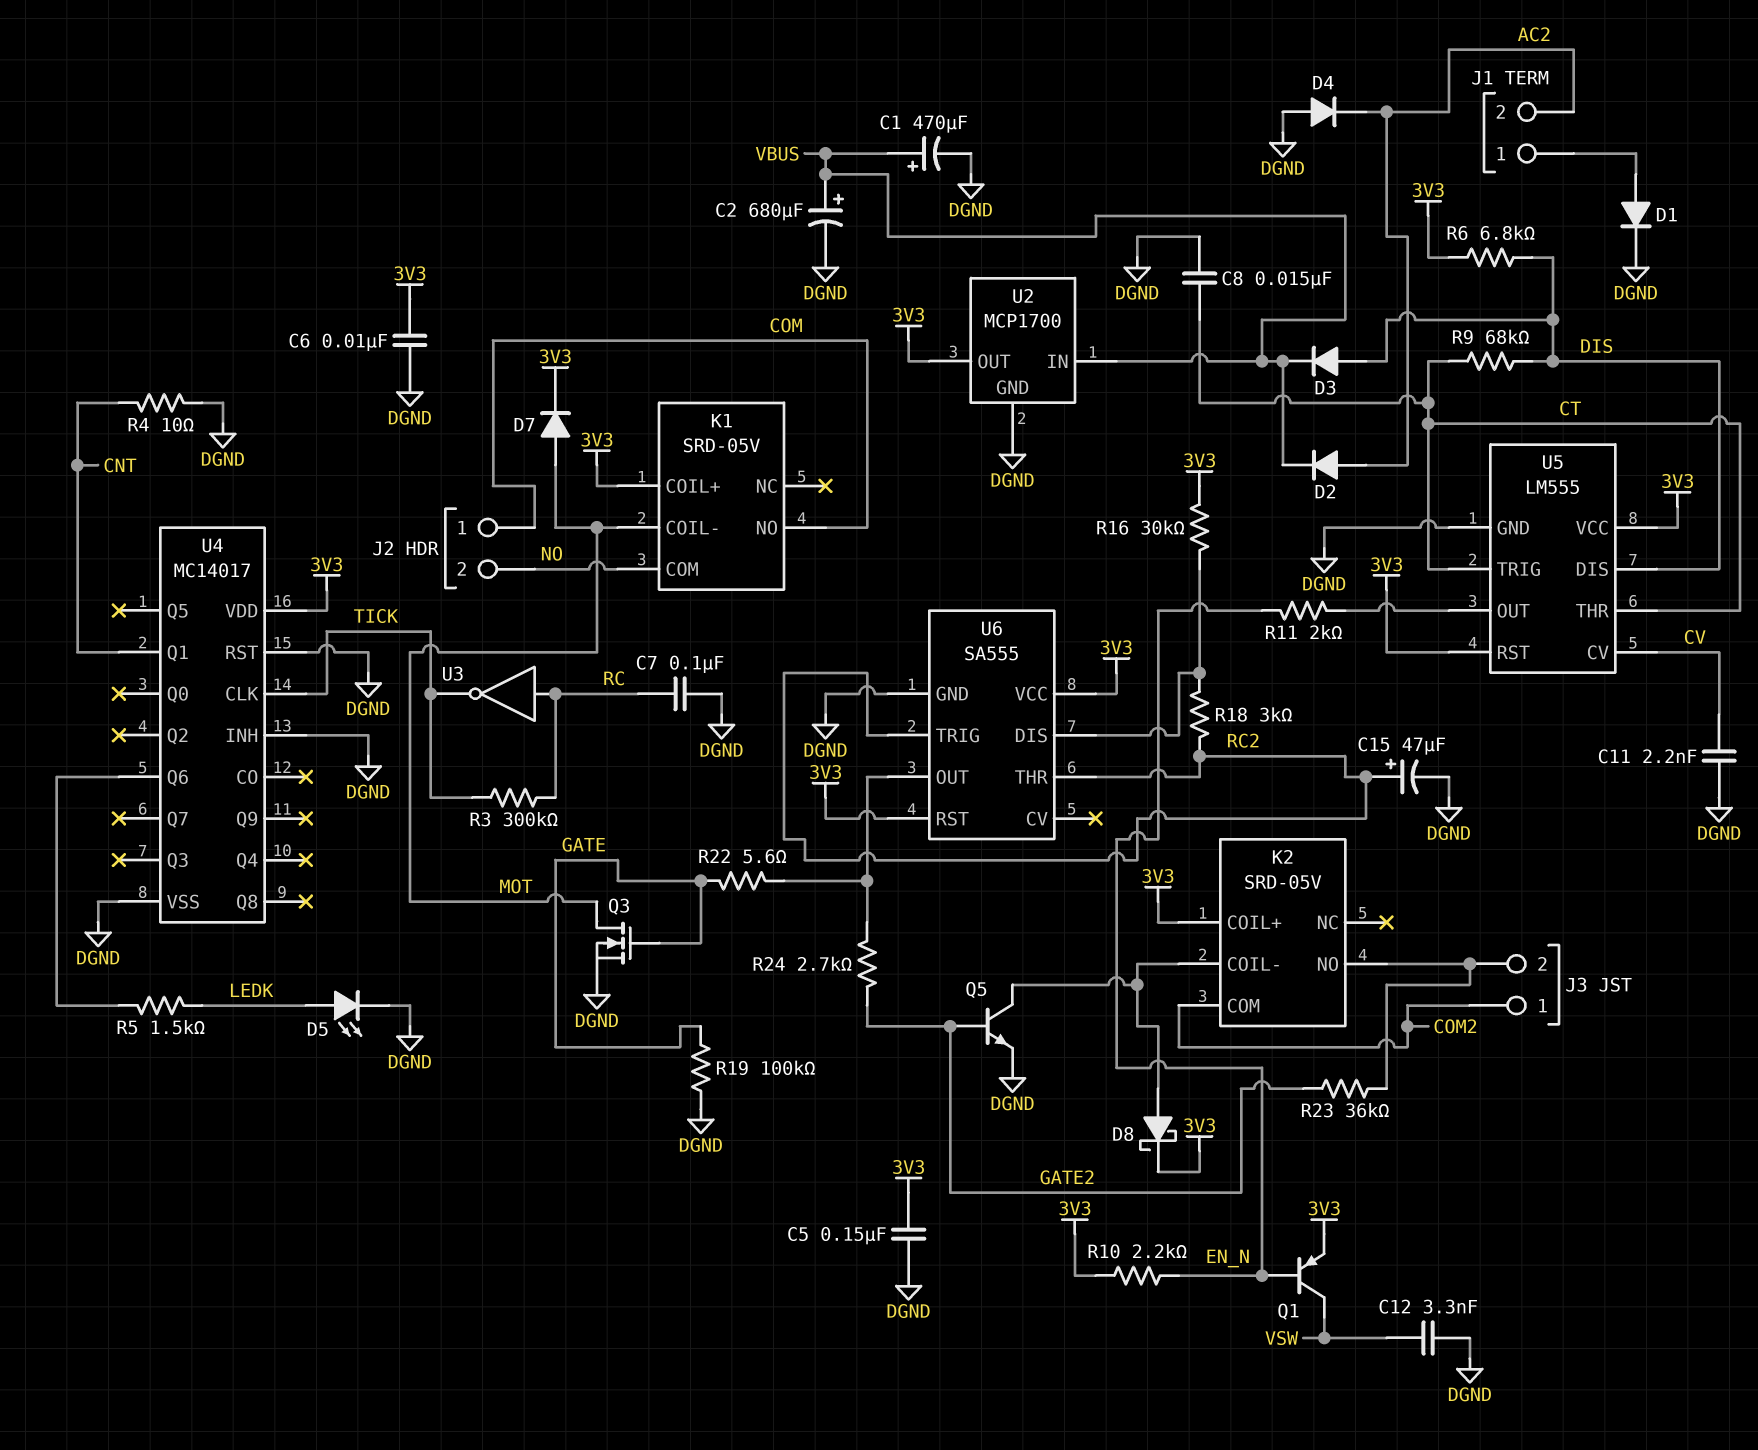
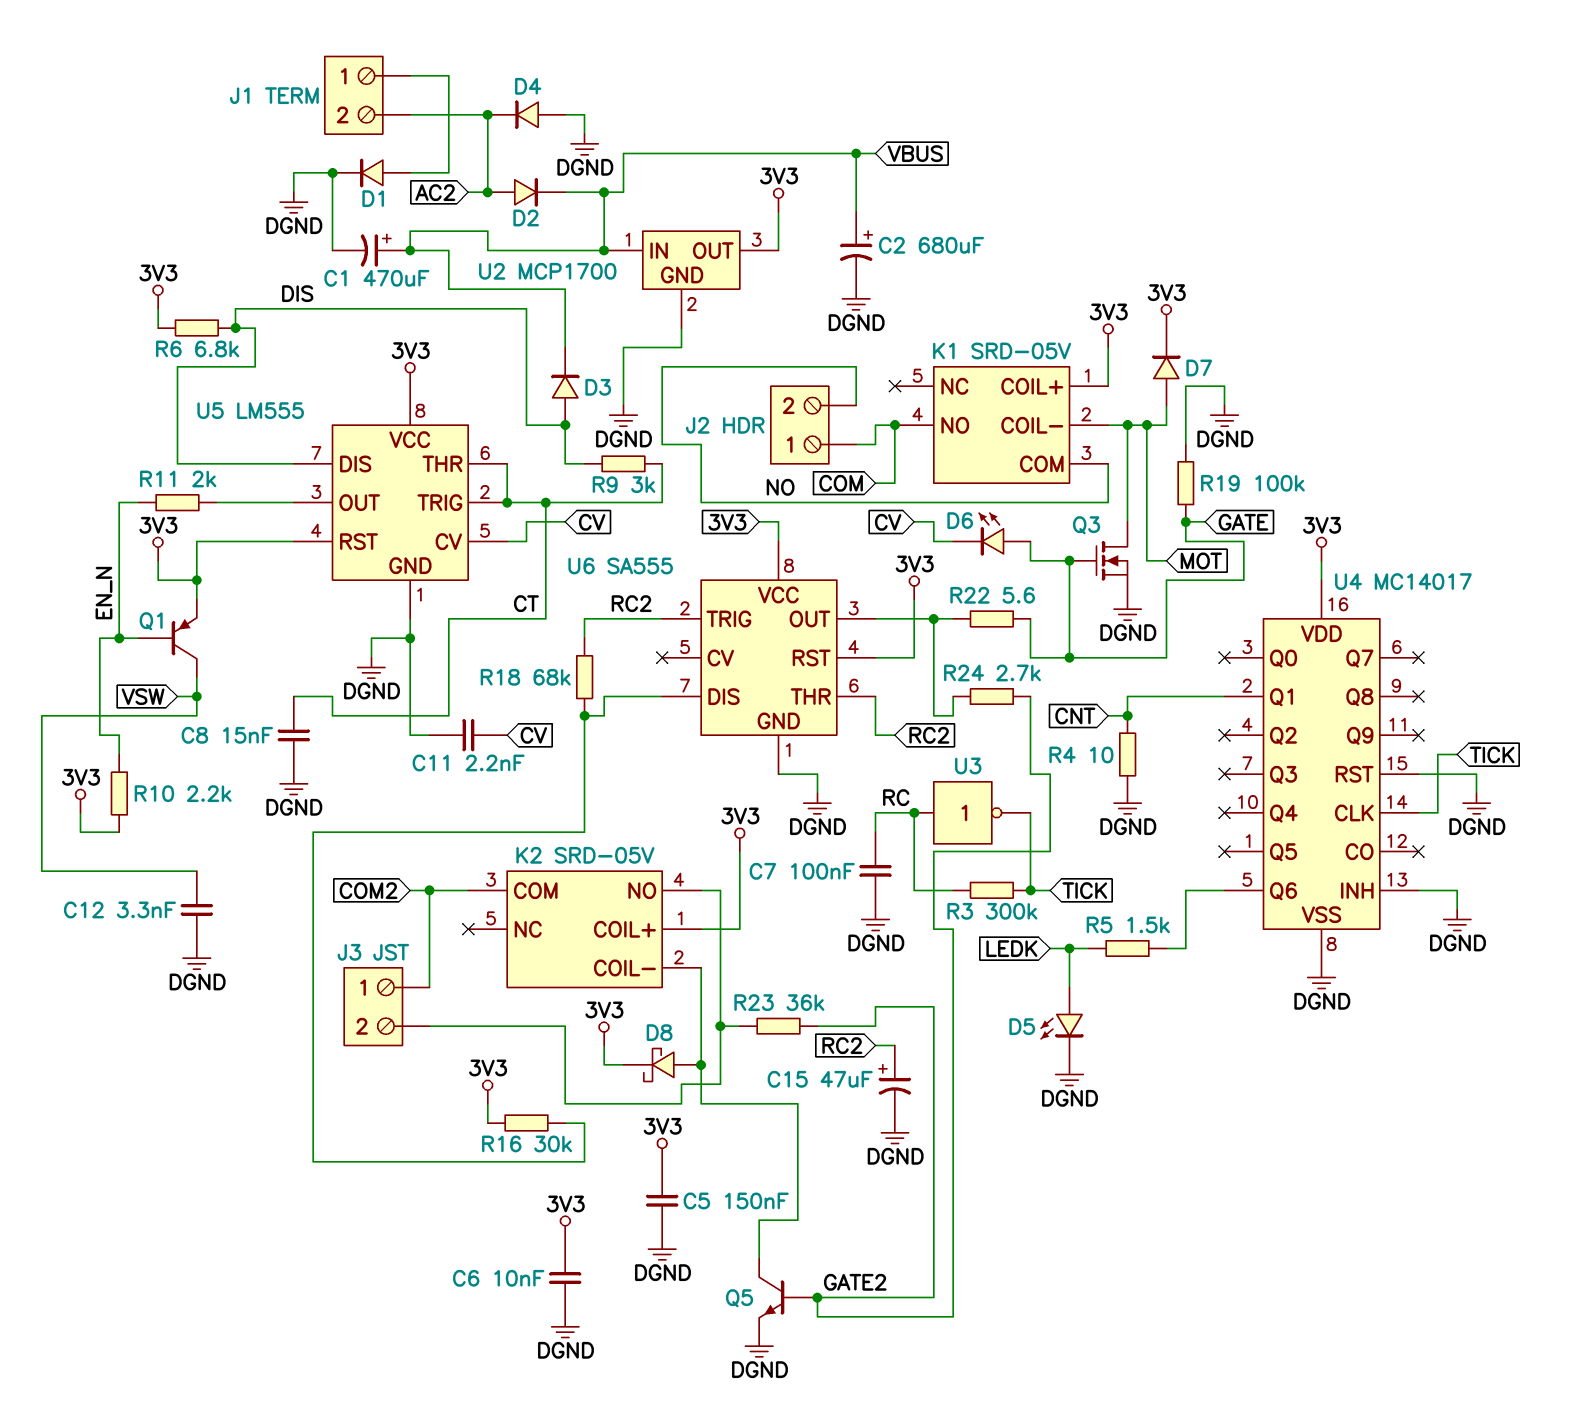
D6: none -> LED (A GATE, K CV)
R9: 68k (CT, DIS) -> 3k (CT, DIS)
R18: 3k (RC2, U6/DIS) -> 68k (RC2, U6/DIS)

